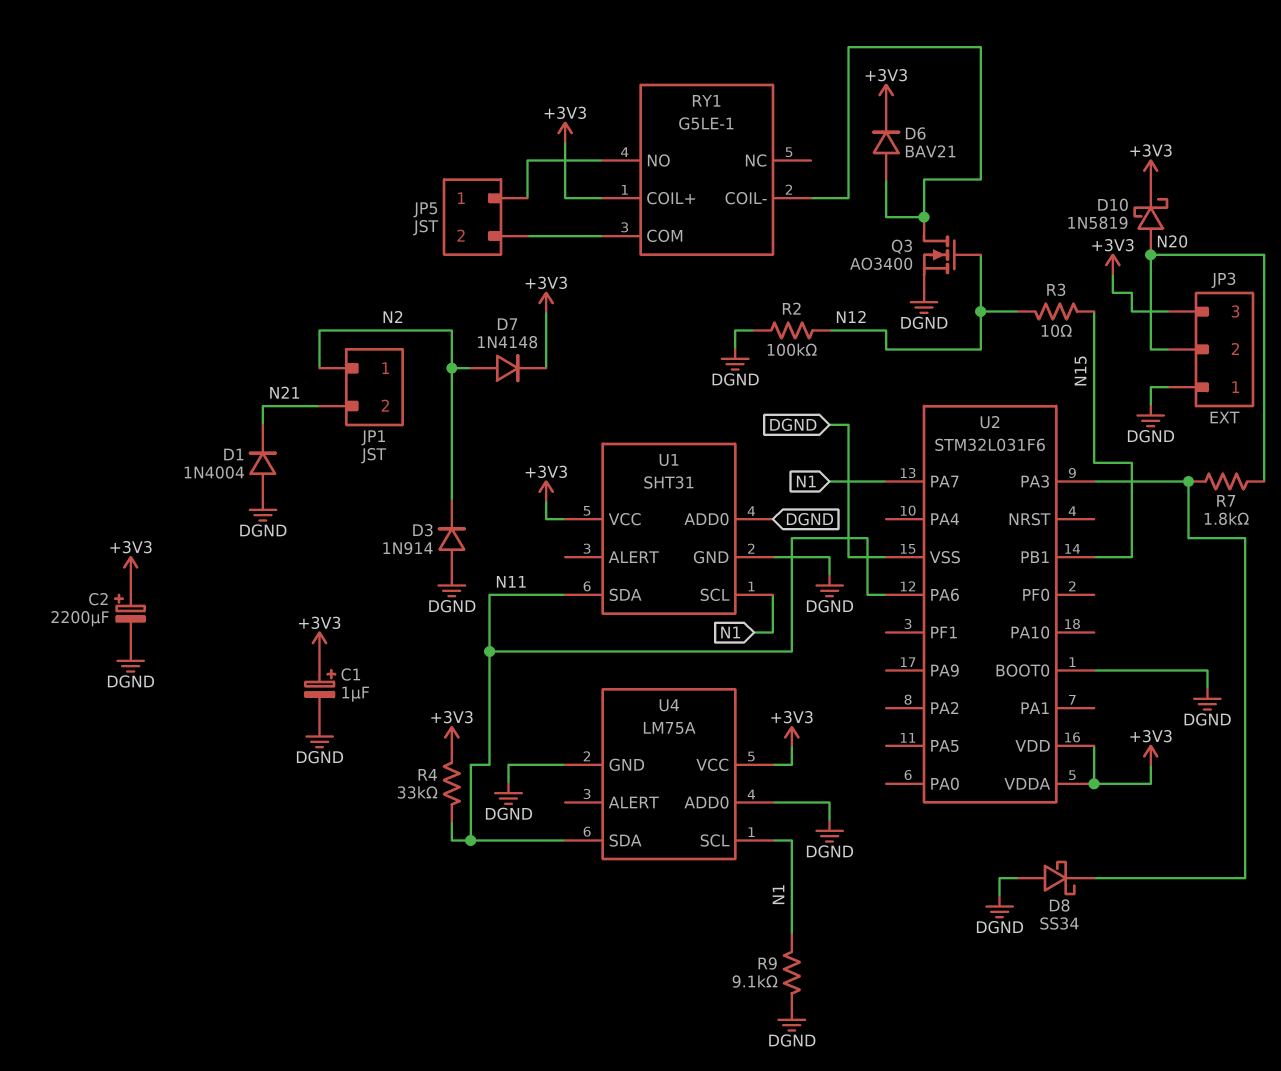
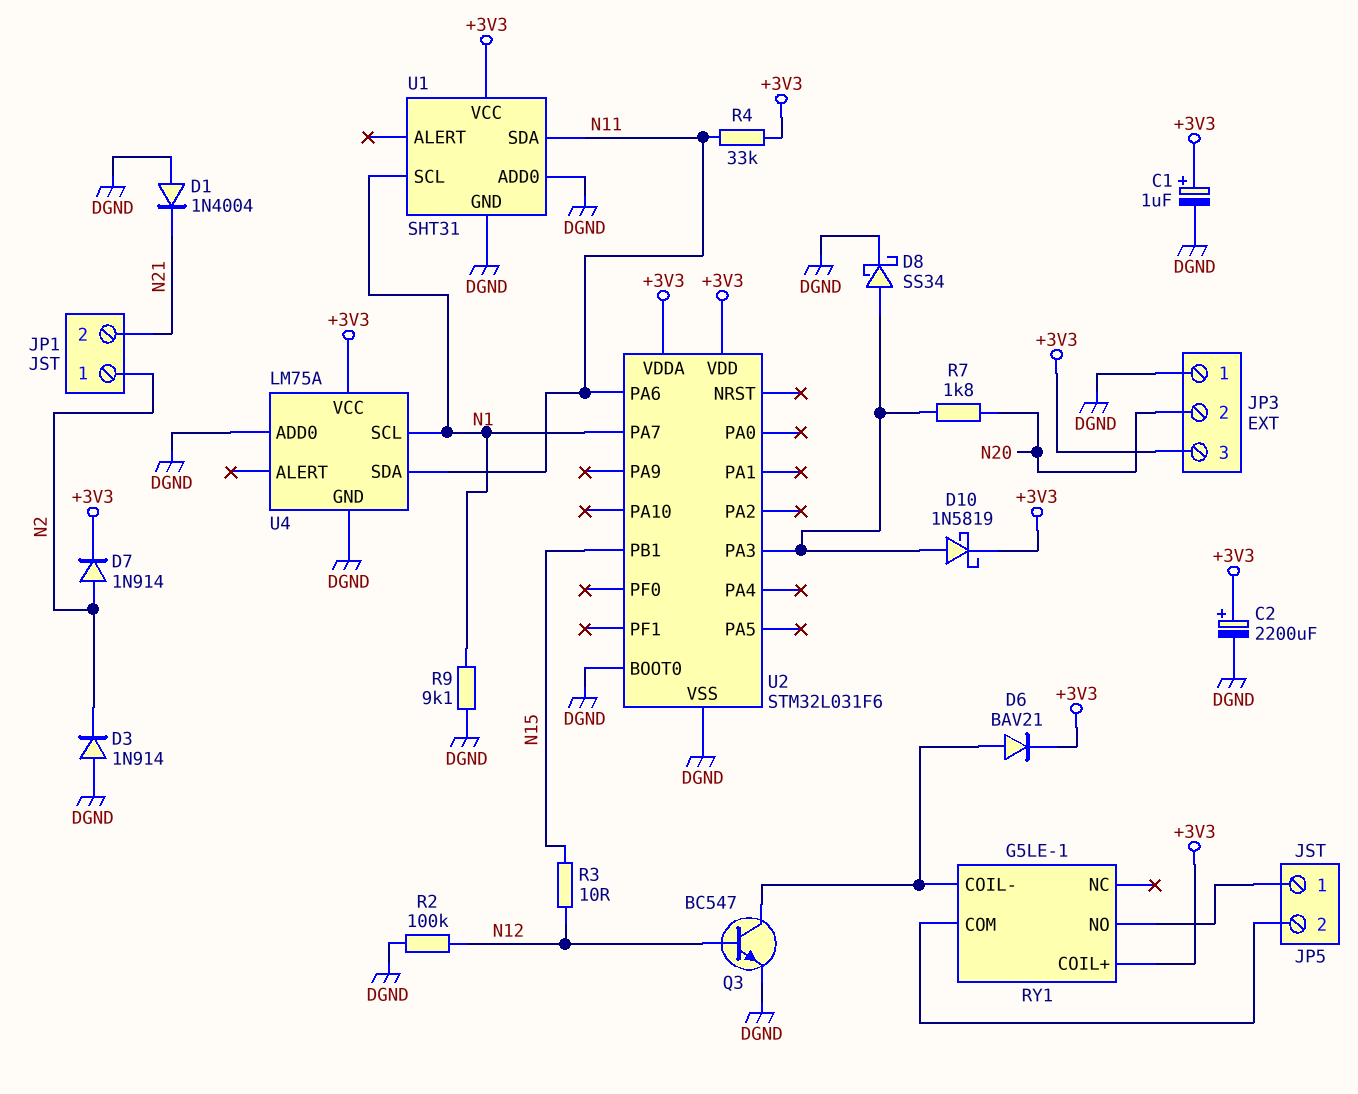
D7: diode 1N4148 (A N2, K +3V3) -> diode 1N914 (A N2, K +3V3)
D8: schottky SS34 (A DGND, K U2/PA3) -> schottky SS34 (A U2/PA3, K DGND)
D10: schottky 1N5819 (A N20, K +3V3) -> schottky 1N5819 (A U2/PA3, K +3V3)
Q3: NMOS AO3400 (G N12, D RY1/COIL-, S DGND) -> NPN BC547 (B N12, C RY1/COIL-, E DGND)

